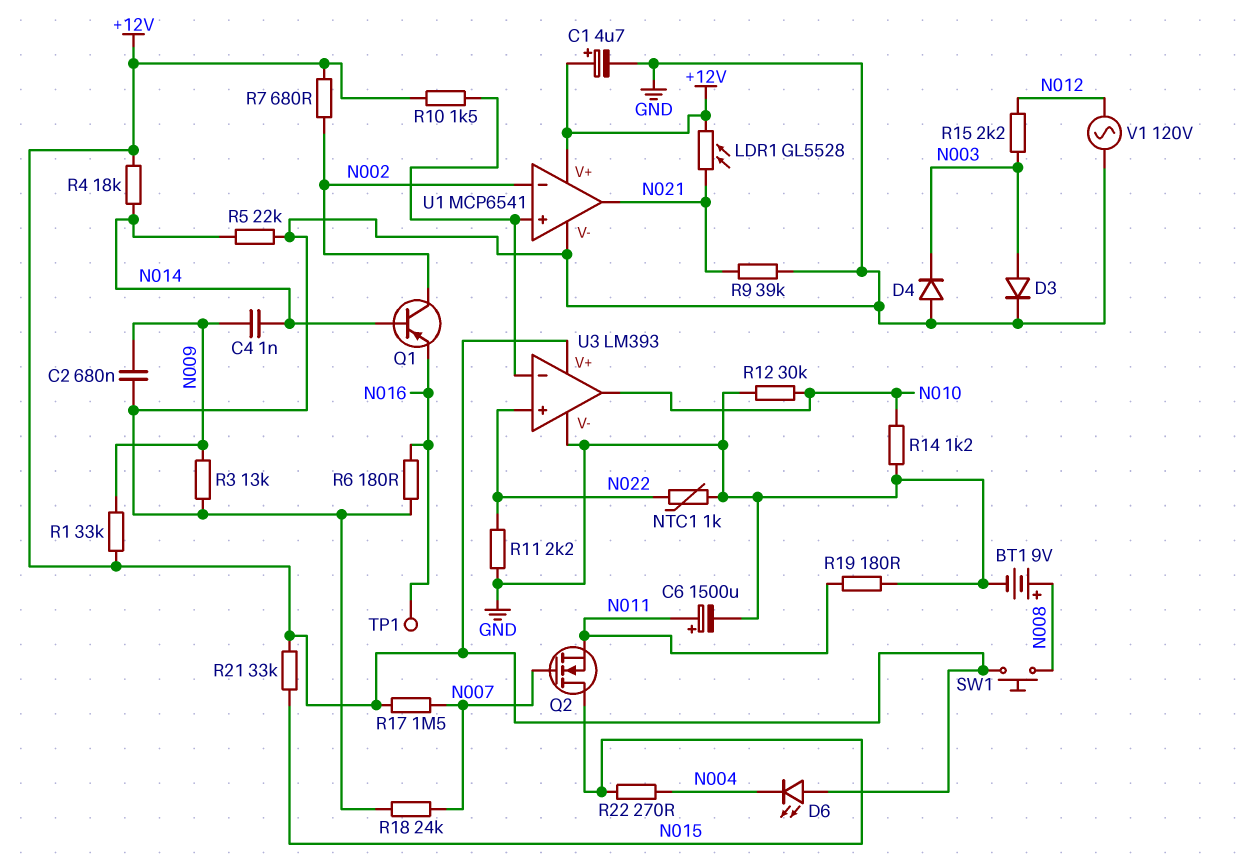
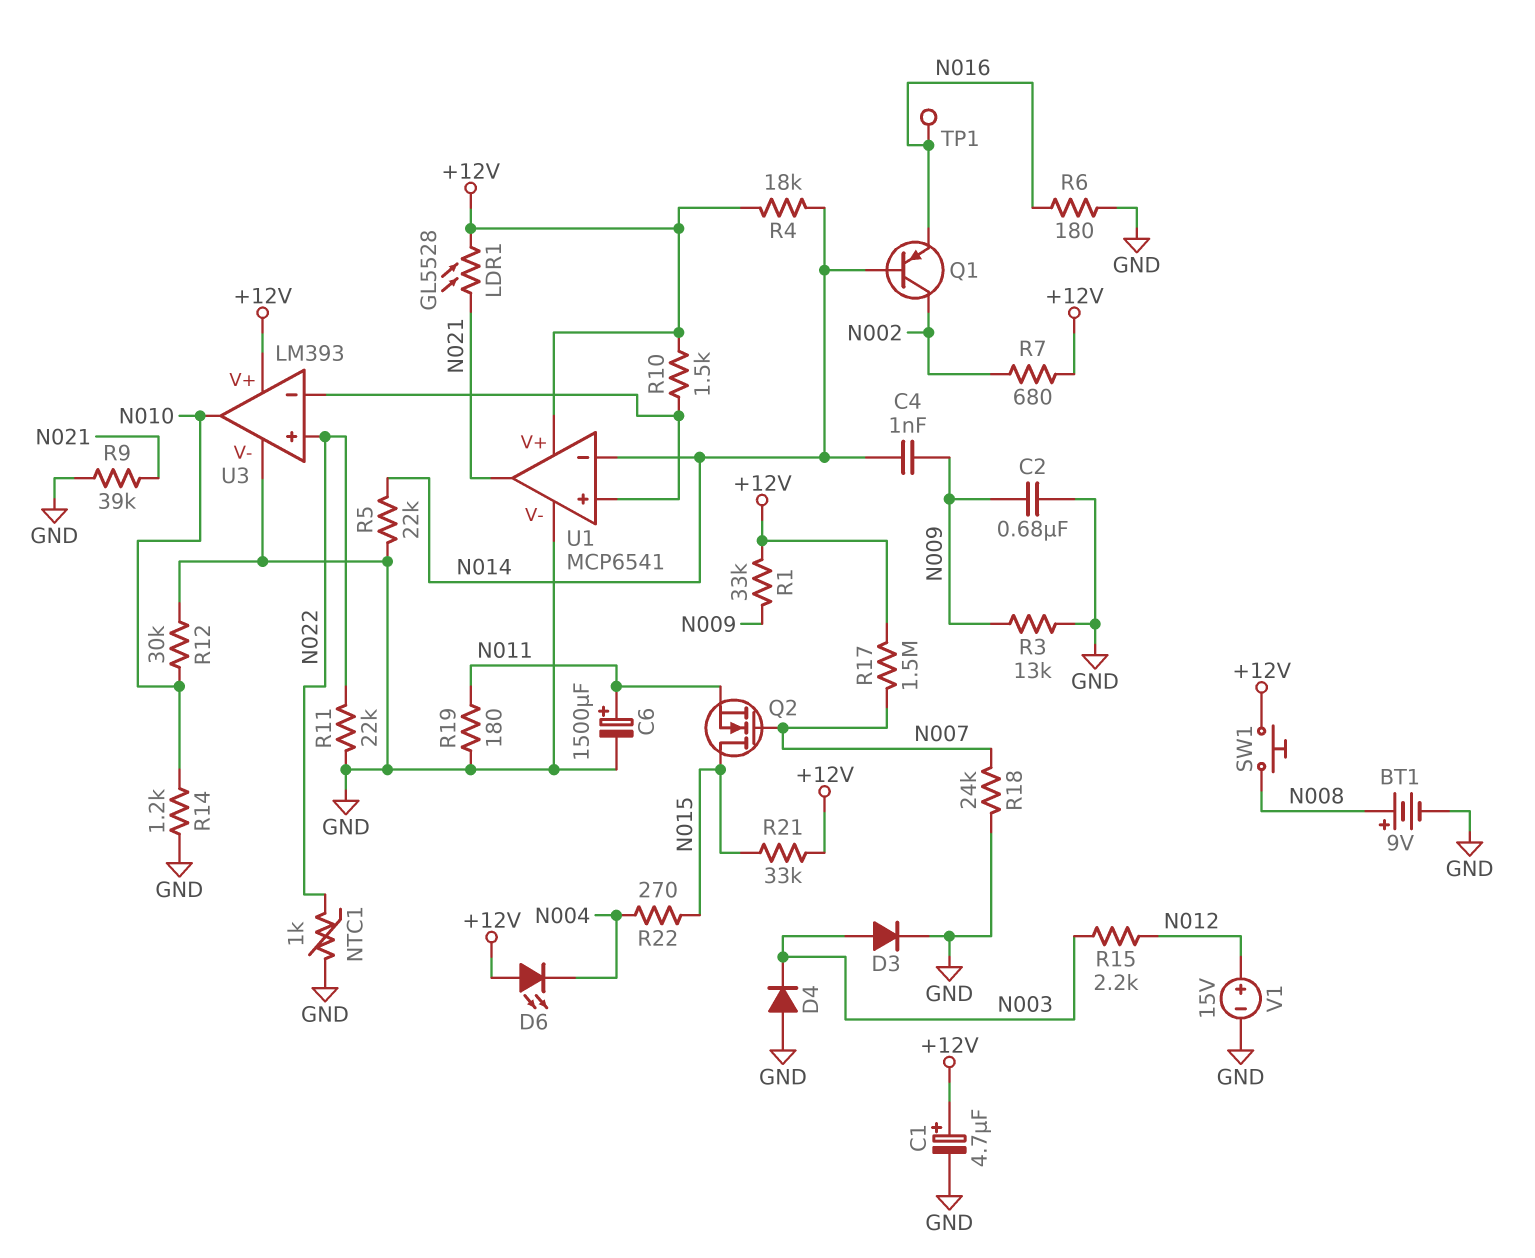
R11: 2.2k (GND, N022) -> 22k (GND, N022)
U1 pin in-: N002 -> N014
V1: AC 120V (GND, N012) -> 15V (plus N012, minus GND)

